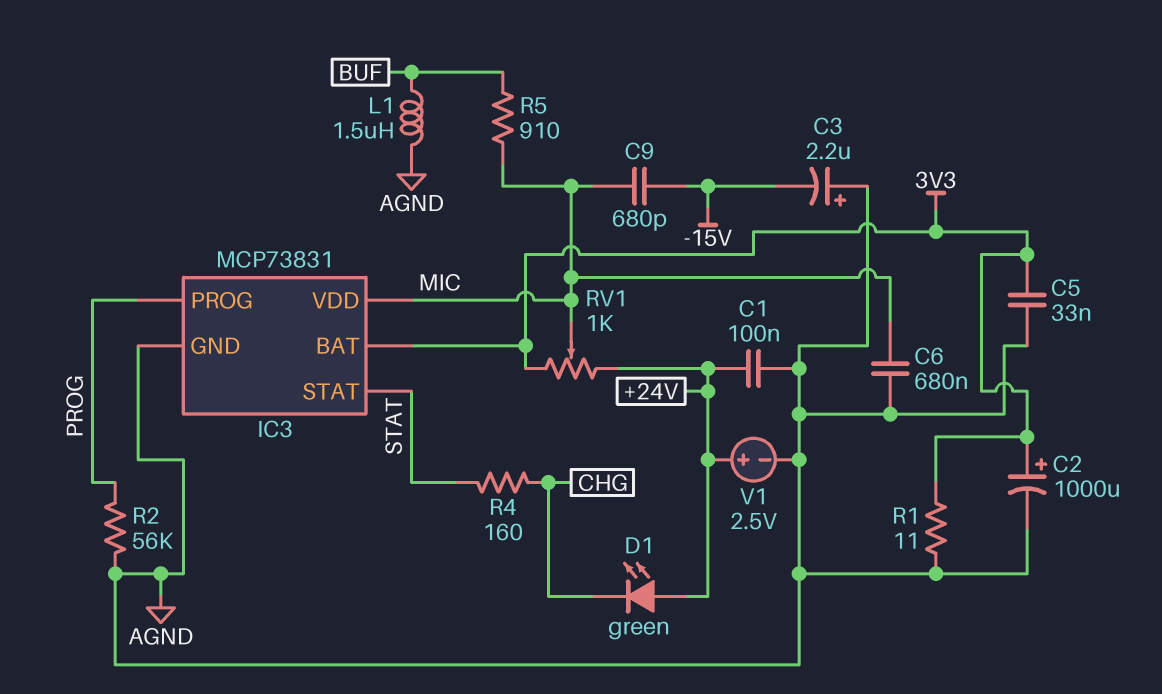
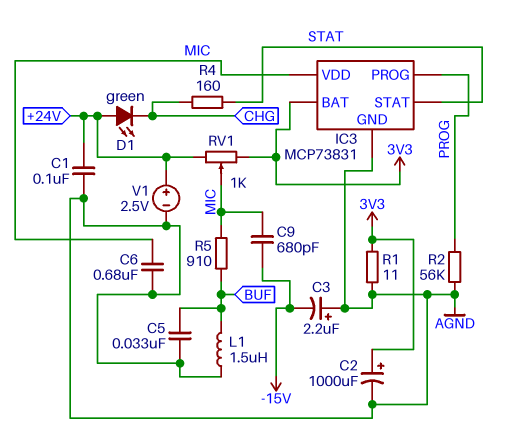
C5: 33nF (3V3, AGND) -> 33nF (AGND, BUF)

